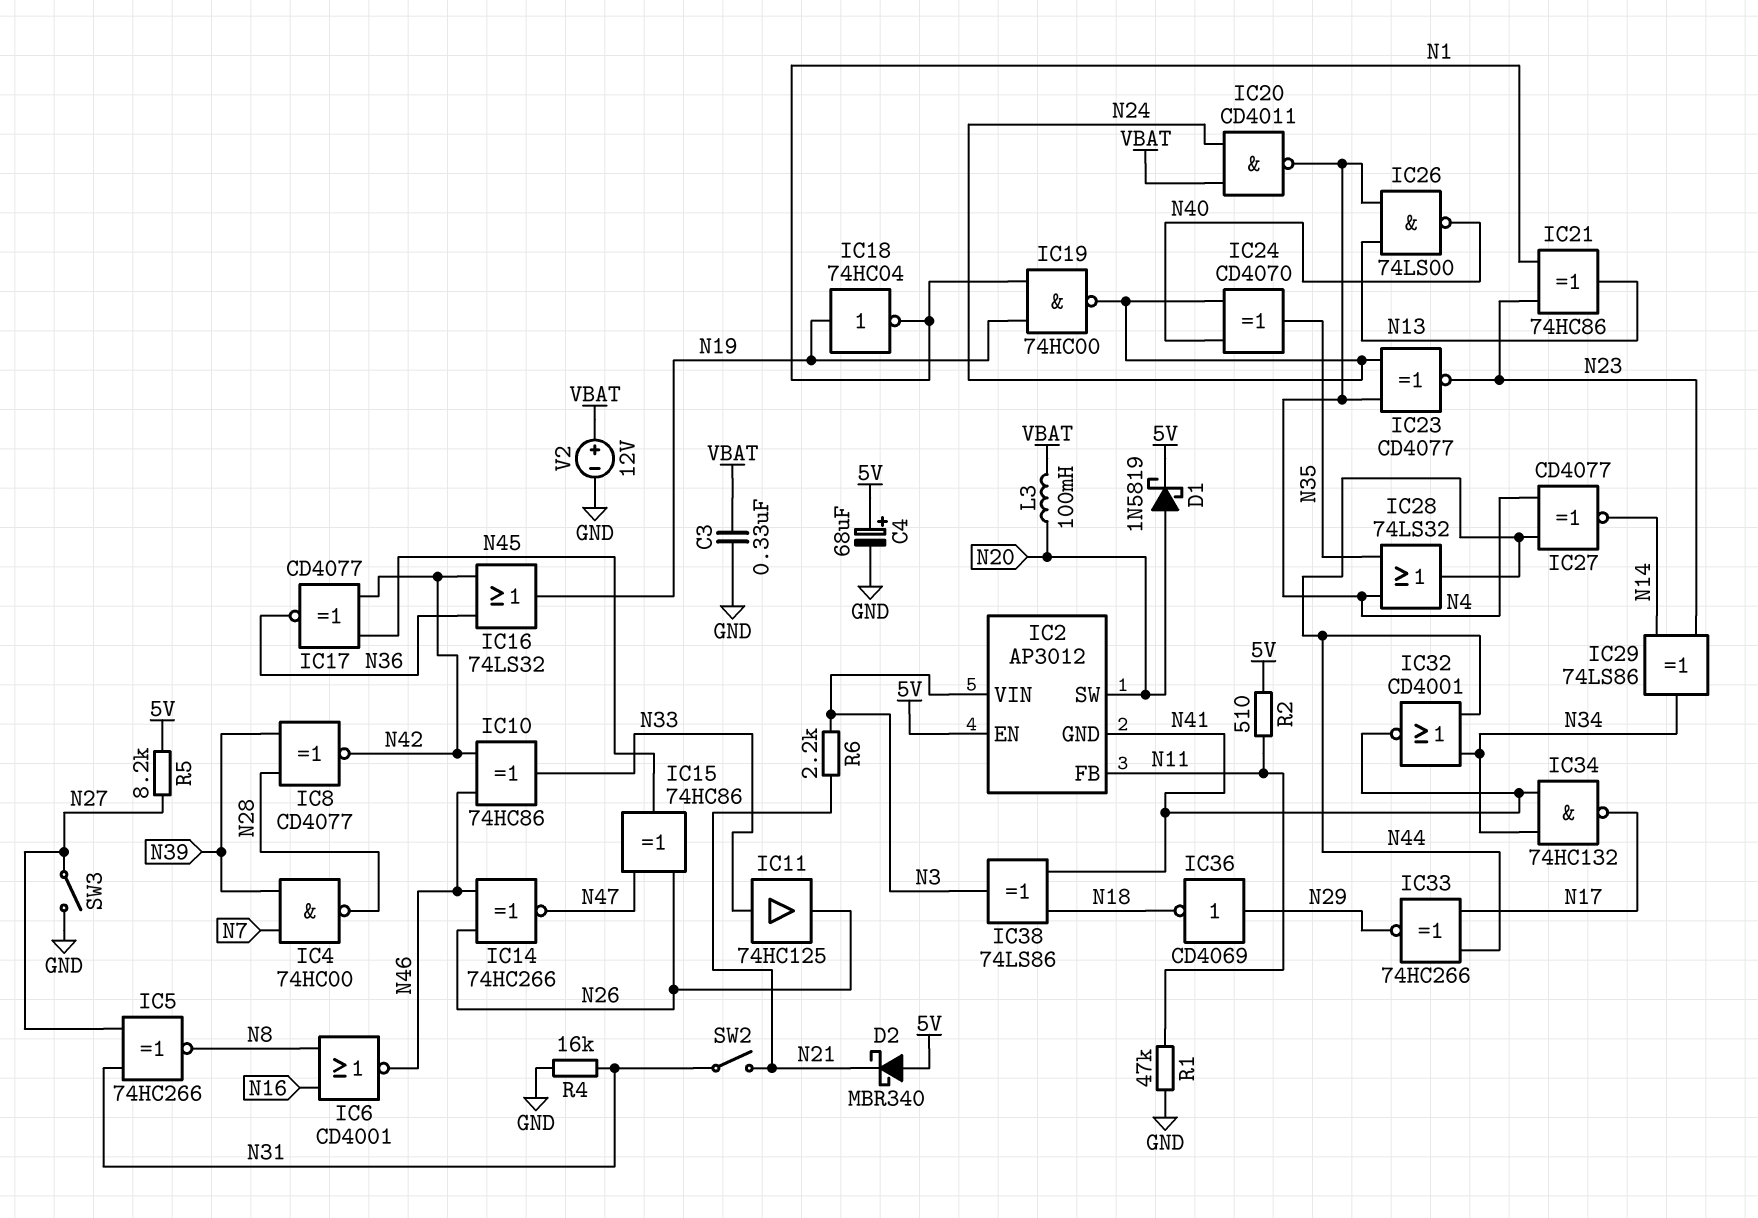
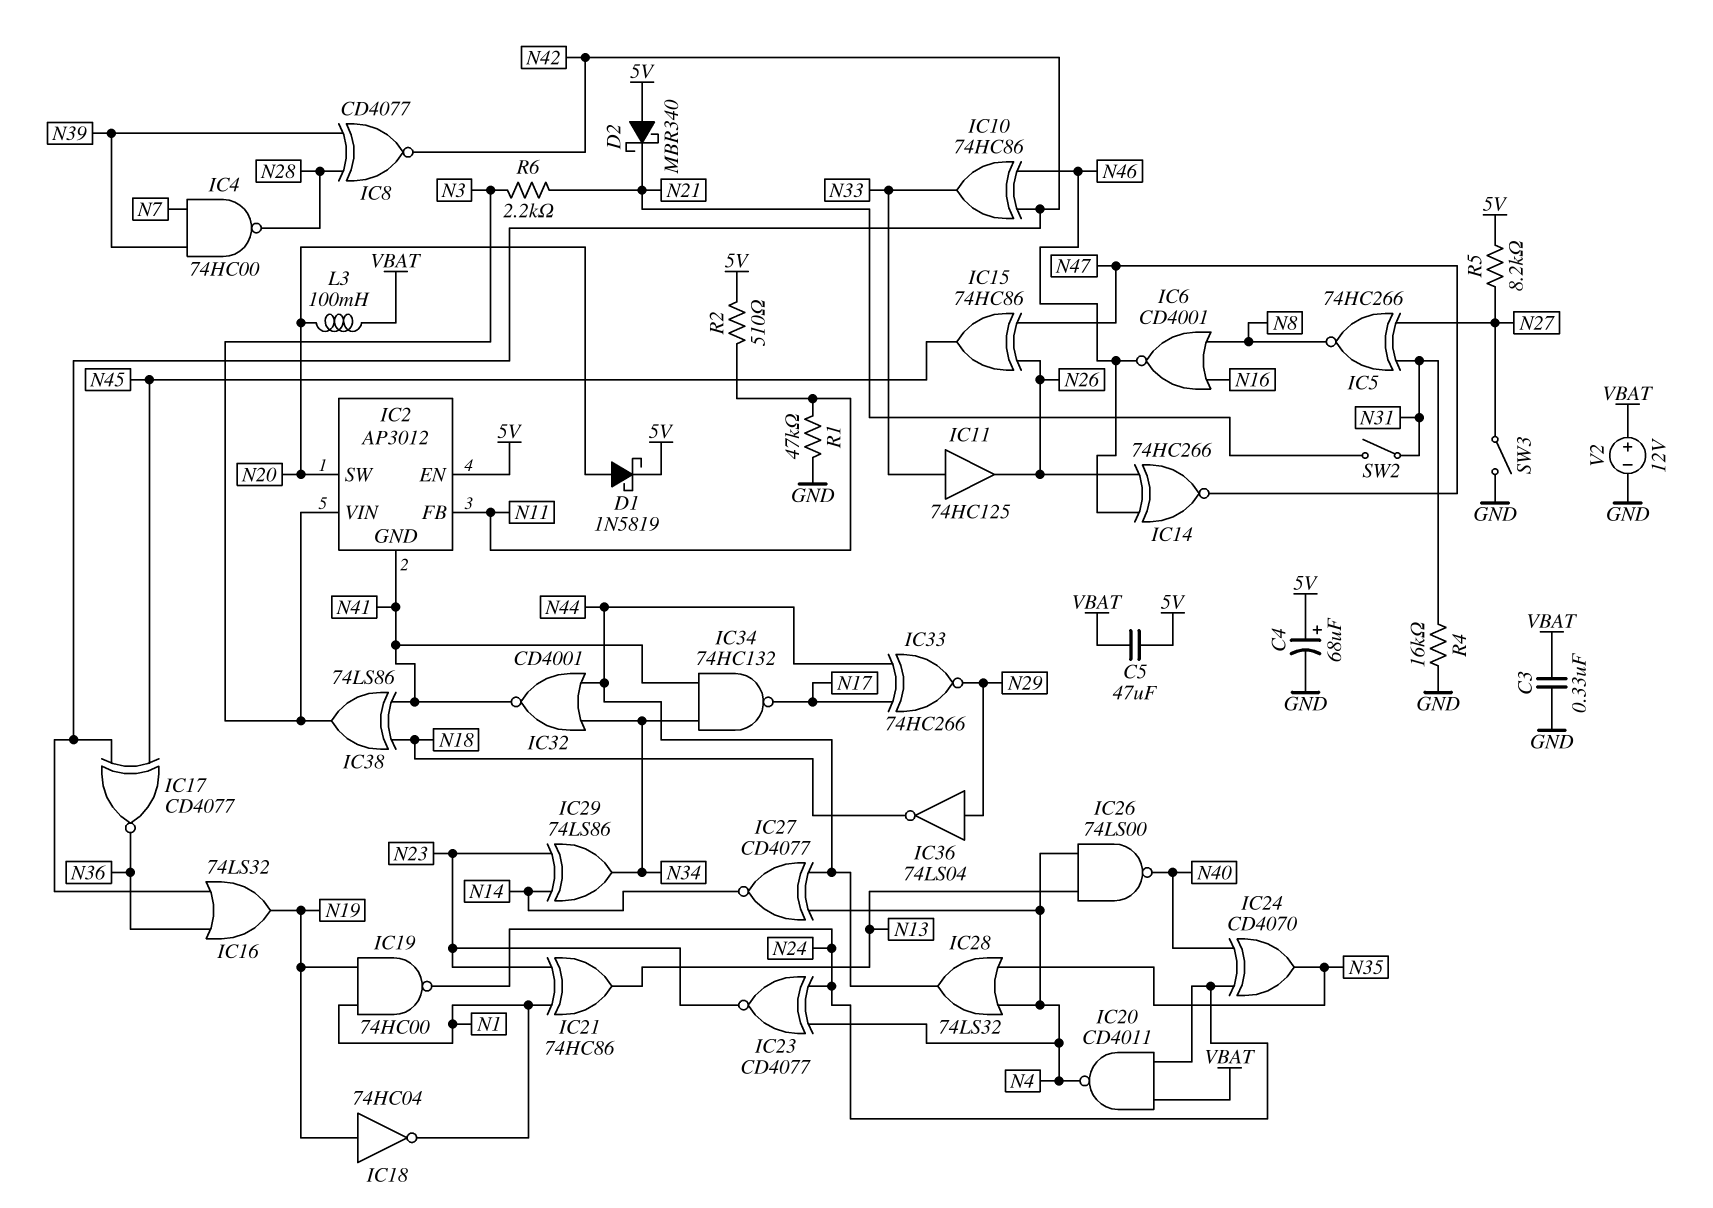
C5: none -> 47uF (5V, VBAT)
IC36: NOT CD4069 (in N29, out N18) -> NOT 74LS04 (in N29, out N18)

